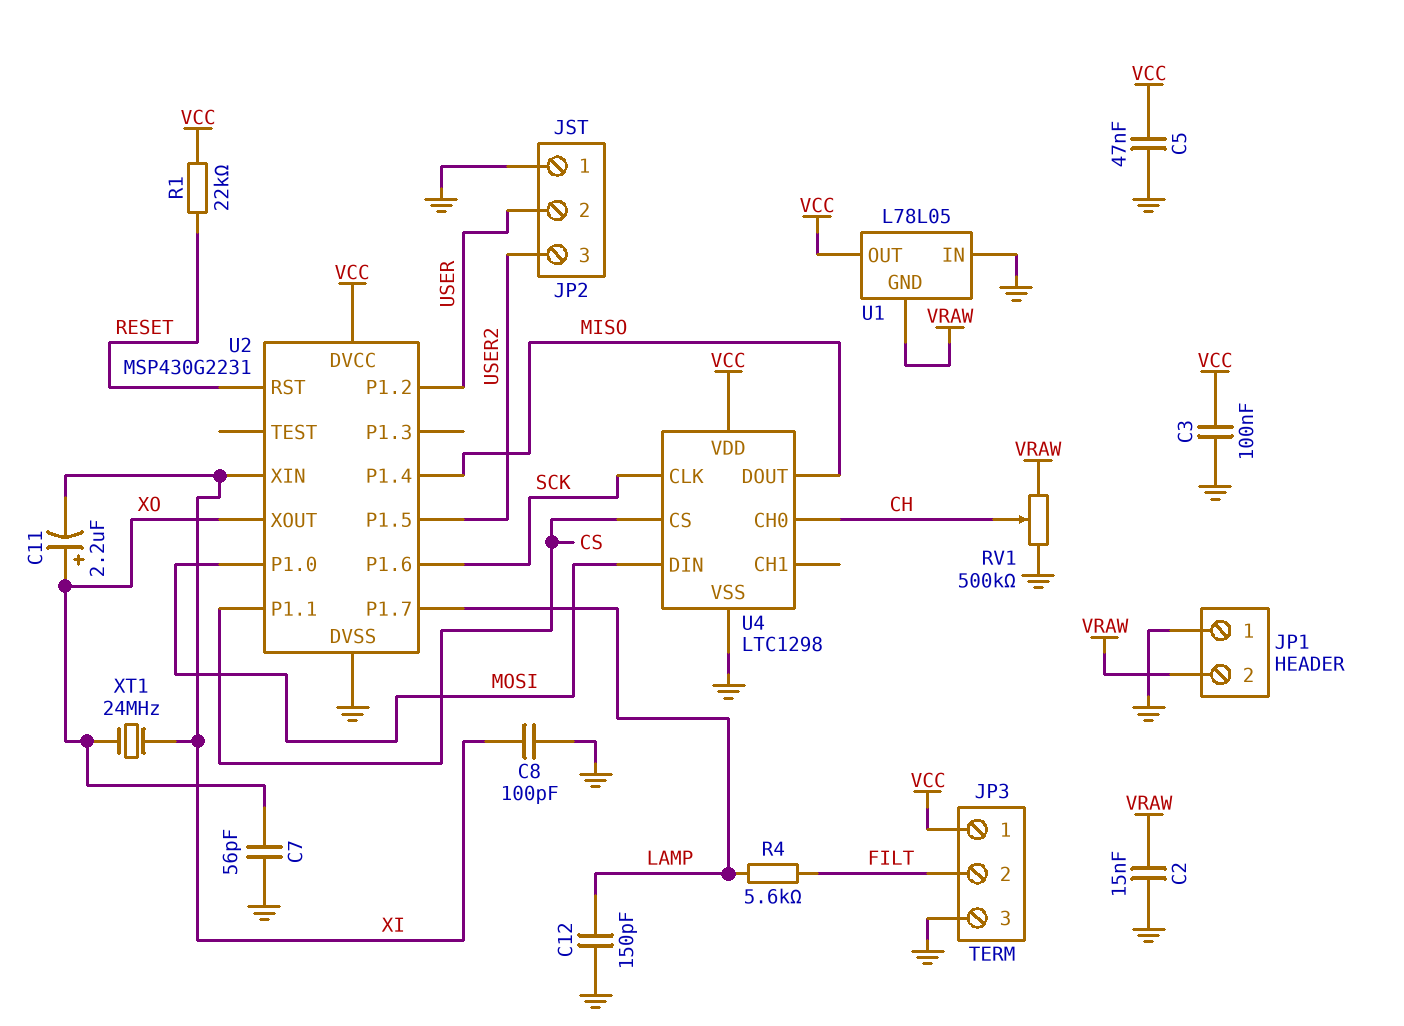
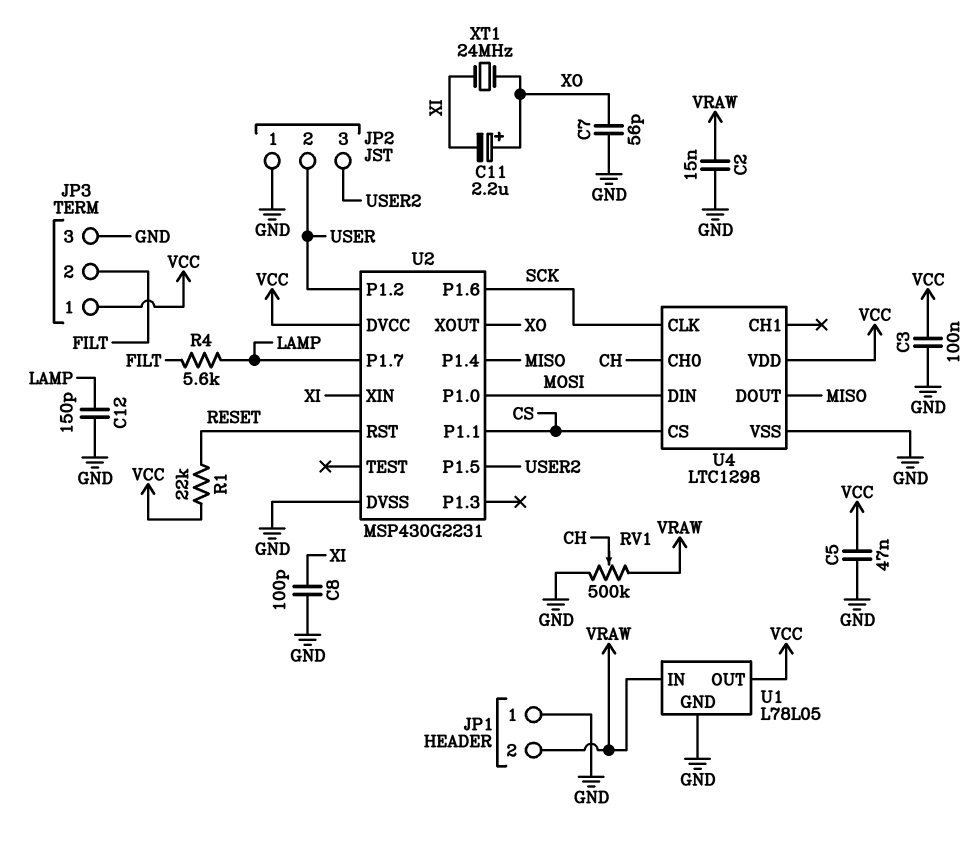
U1 pin GND: VRAW -> GND
U1 pin IN: GND -> VRAW

